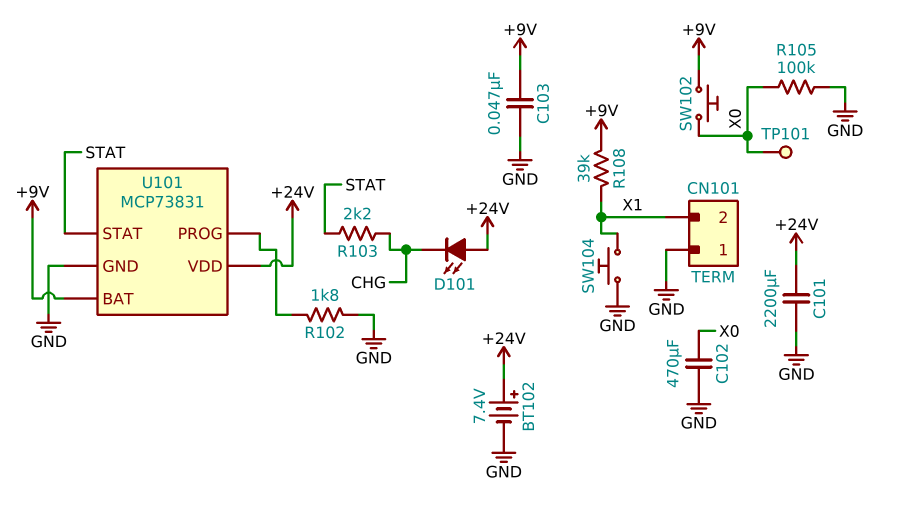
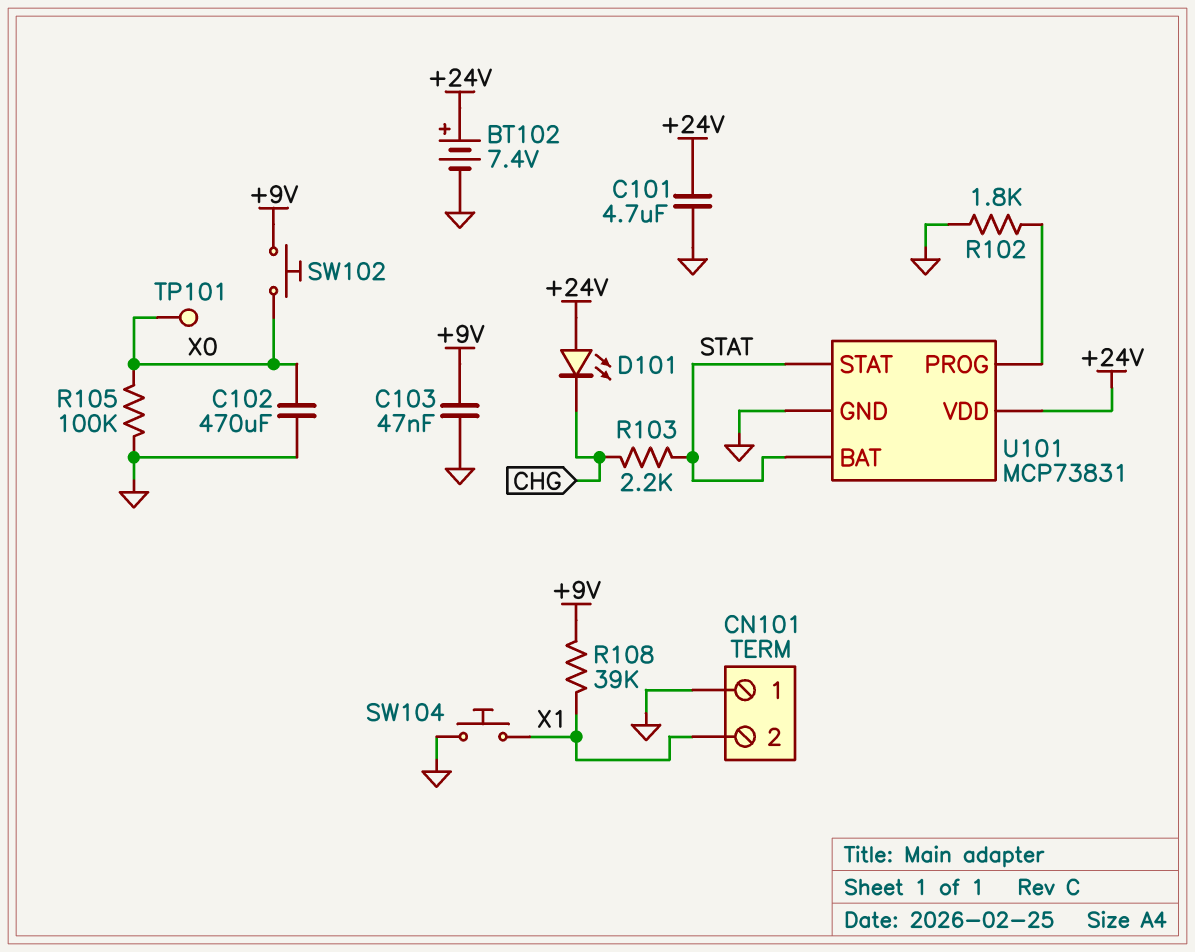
C101: 2200uF (+24V, GND) -> 4.7uF (+24V, GND)
U101 pin BAT: +9V -> STAT

